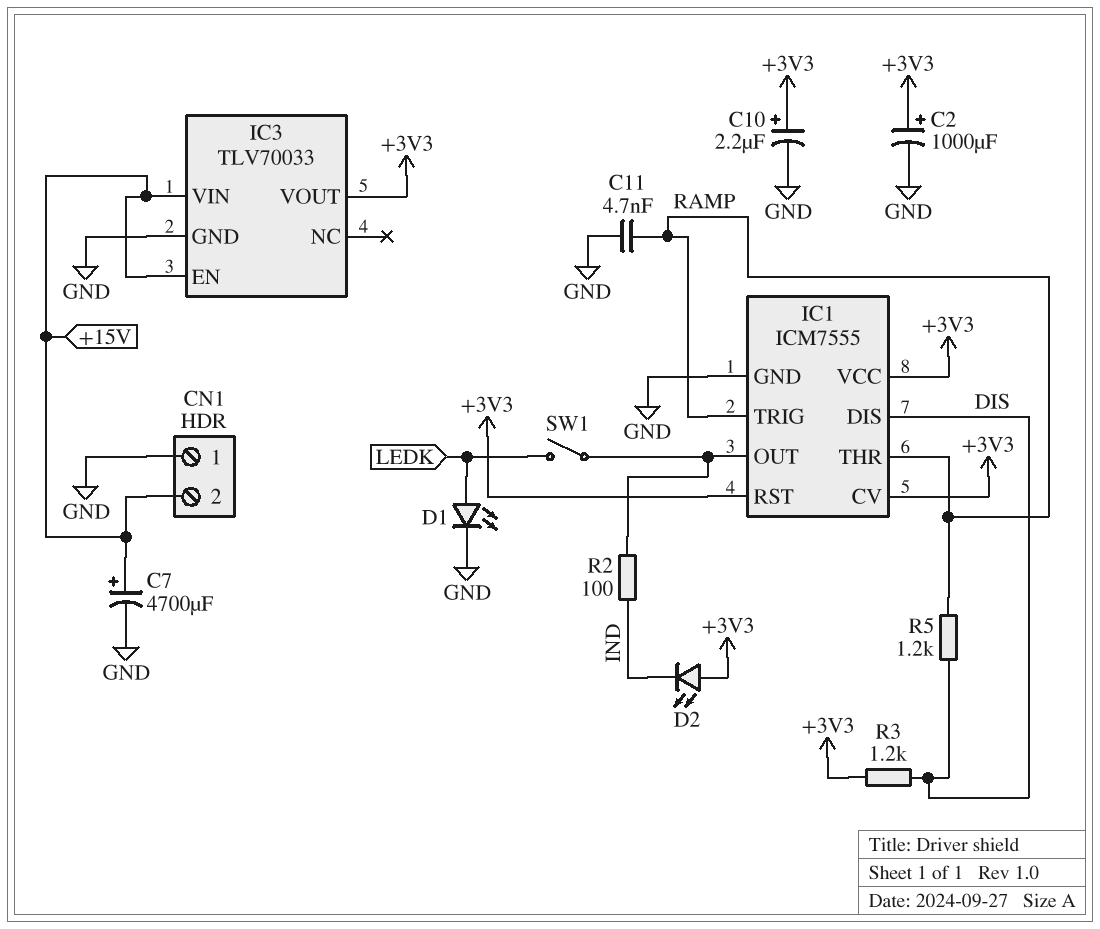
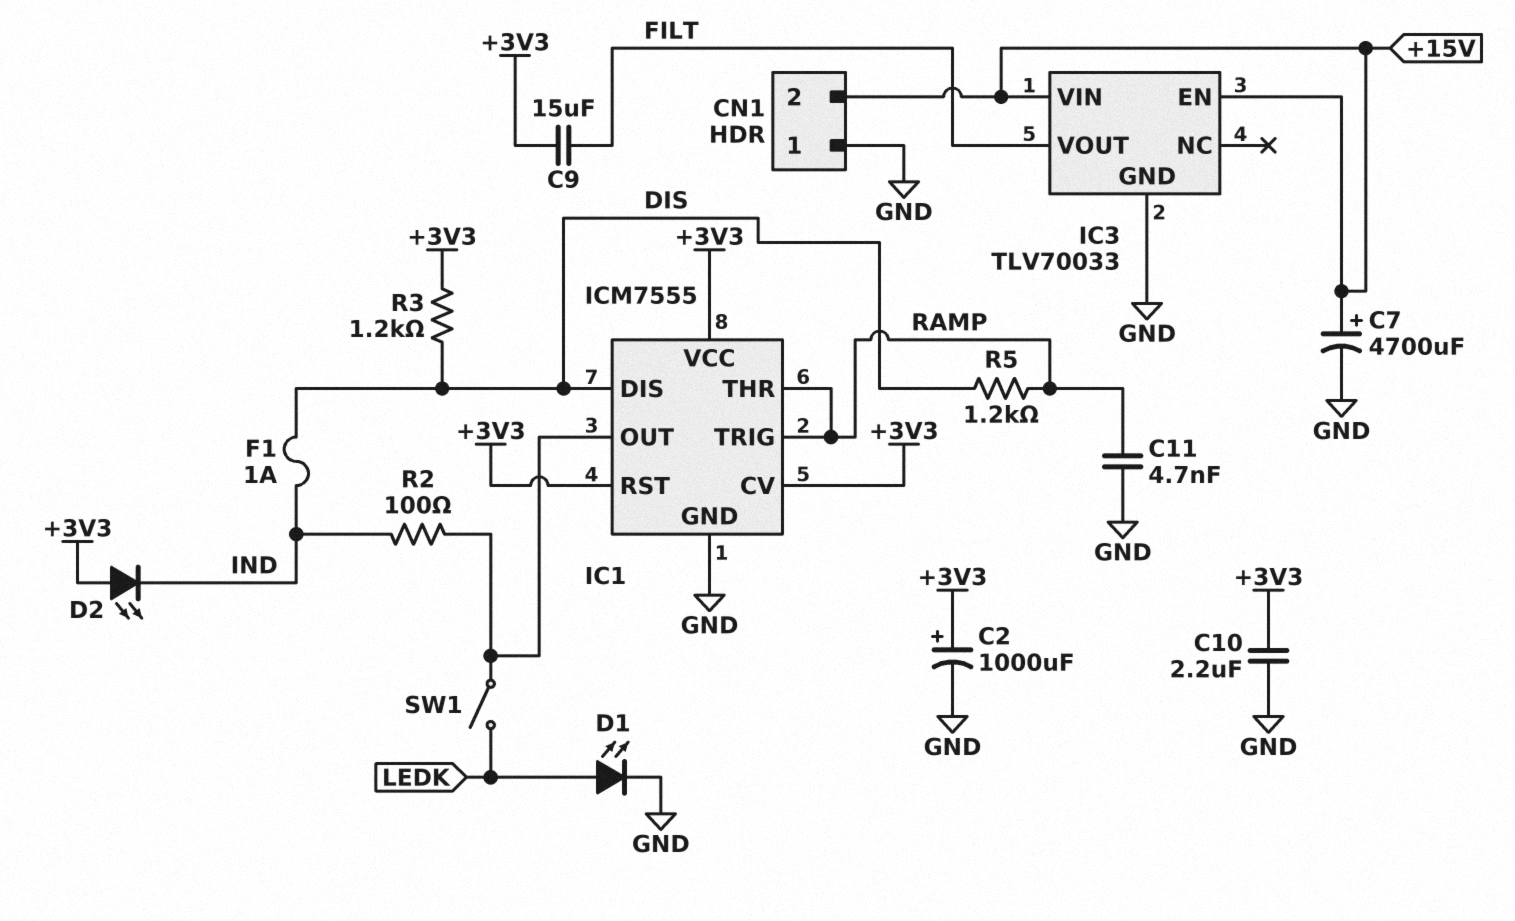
C9: none -> 15uF (+3V3, FILT)
C10: 2.2uF (plus +3V3, minus GND) -> 2.2uF (+3V3, GND)
F1: none -> 1A (DIS, IND)
IC3 pin VOUT: +3V3 -> FILT

